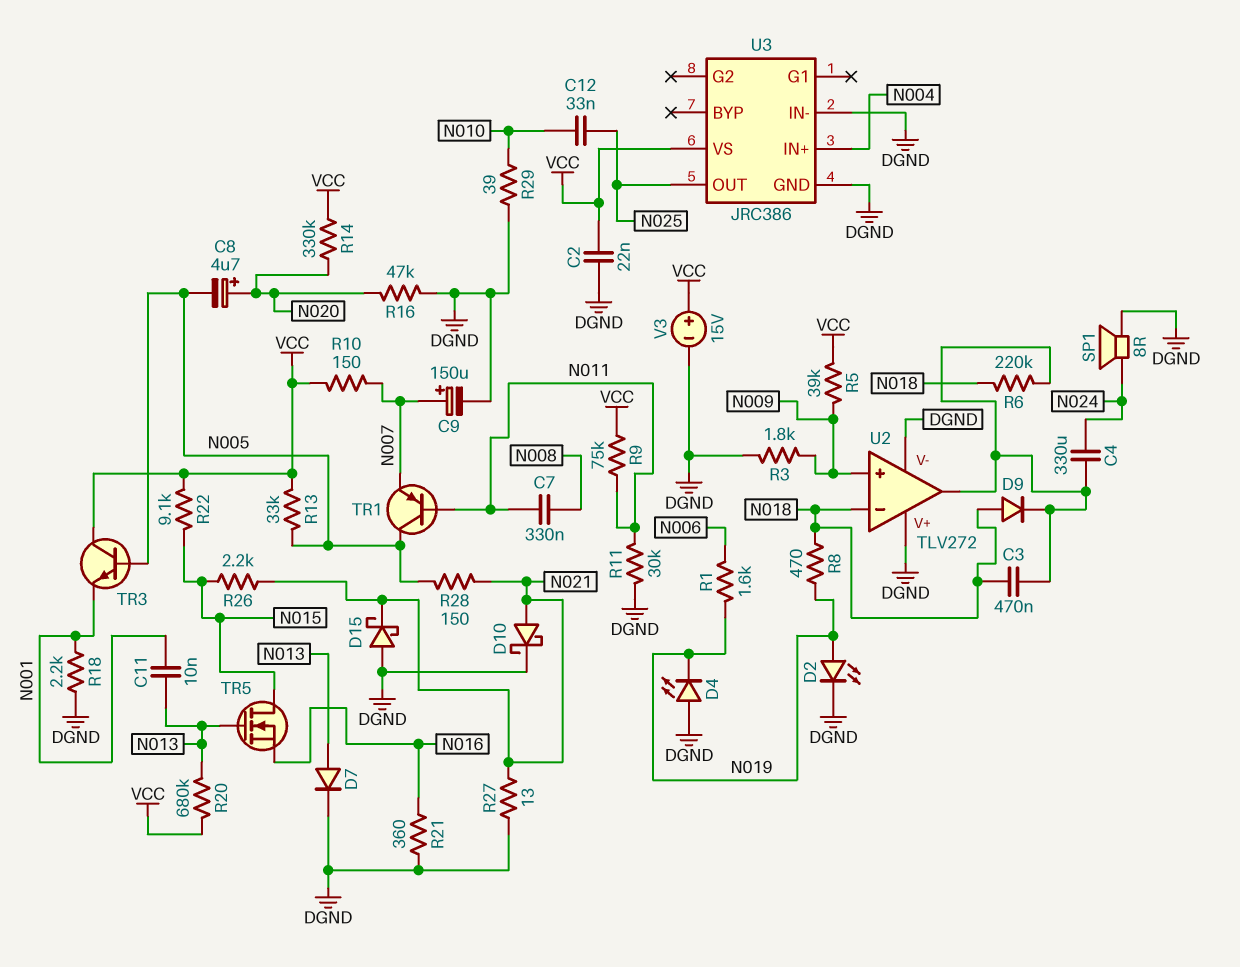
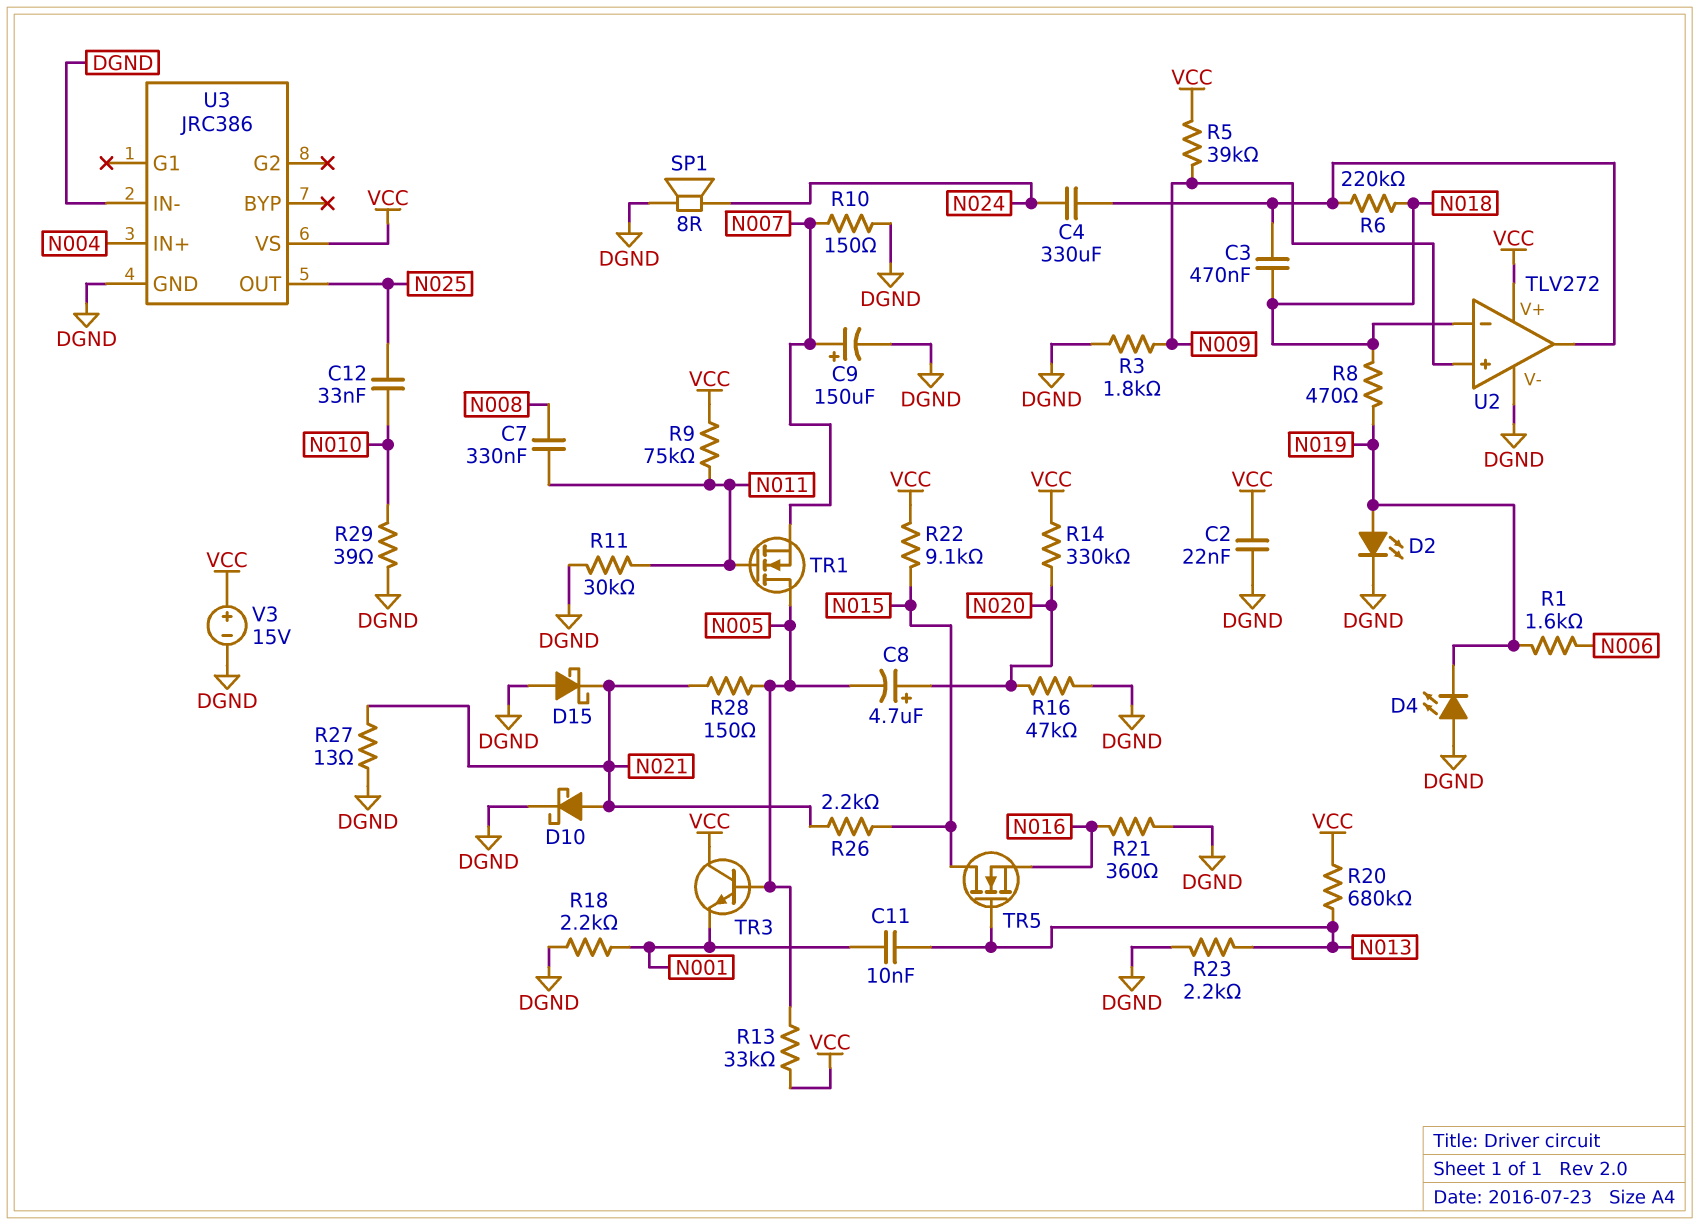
D7: diode (A N013, K DGND) -> none
D9: diode (A N018, K U2/out) -> none
R10: 150 (N007, VCC) -> 150 (DGND, N007)
R23: none -> 2.2k (DGND, N013)
TR1: PNP (B N011, C N005, E N007) -> NMOS (G N011, D N005, S N007)
U2 pin V+: DGND -> VCC

